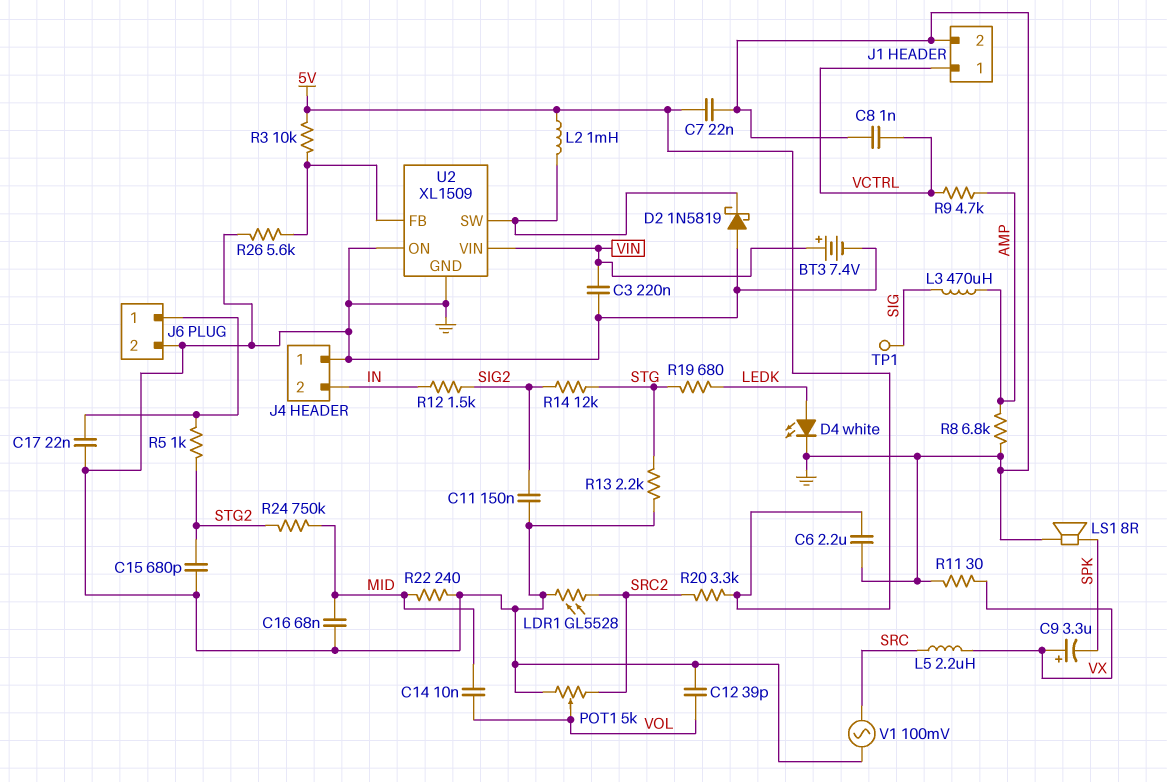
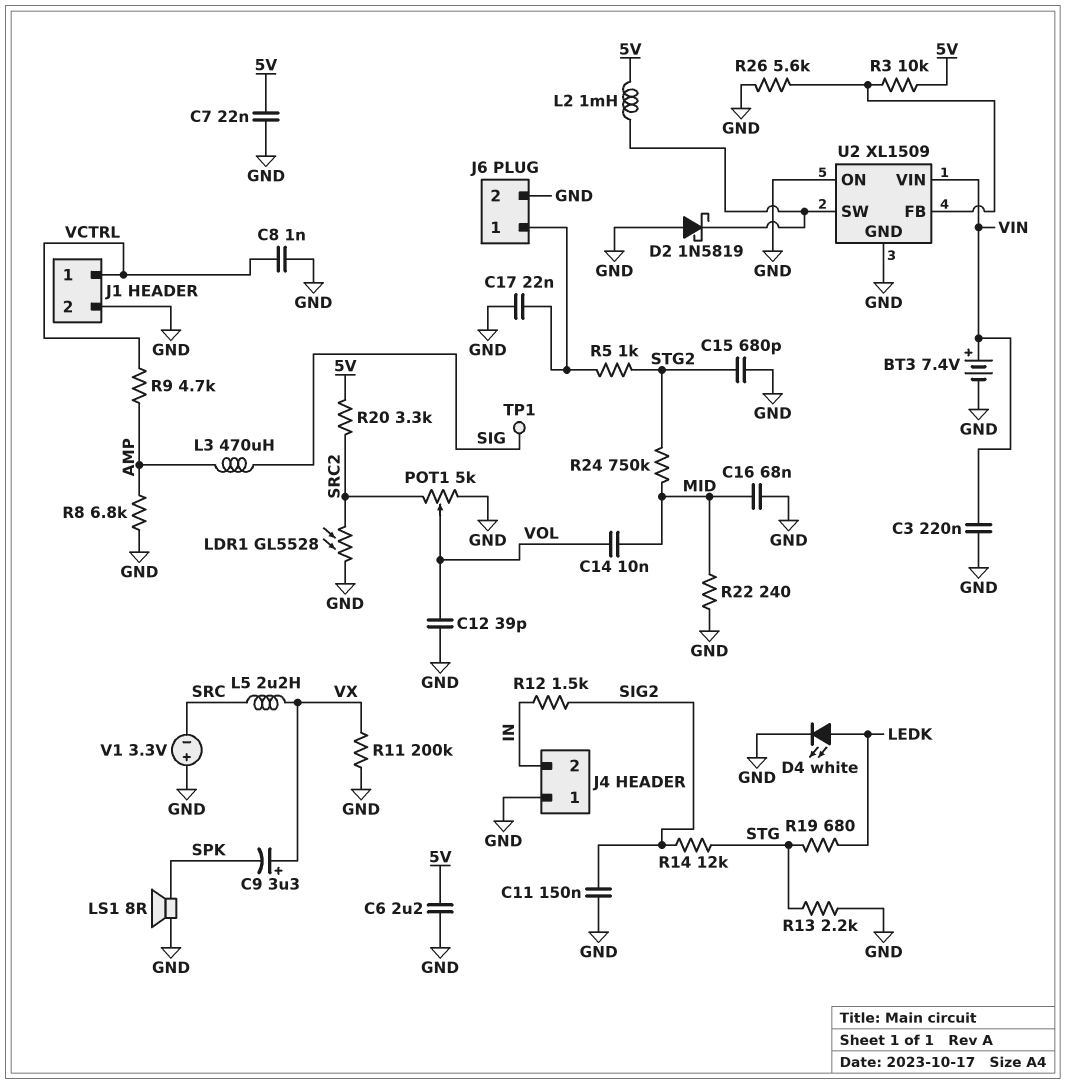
R11: 30 (GND, VX) -> 200k (GND, VX)
V1: AC 100mV (GND, SRC) -> 3.3V (plus GND, minus SRC)

